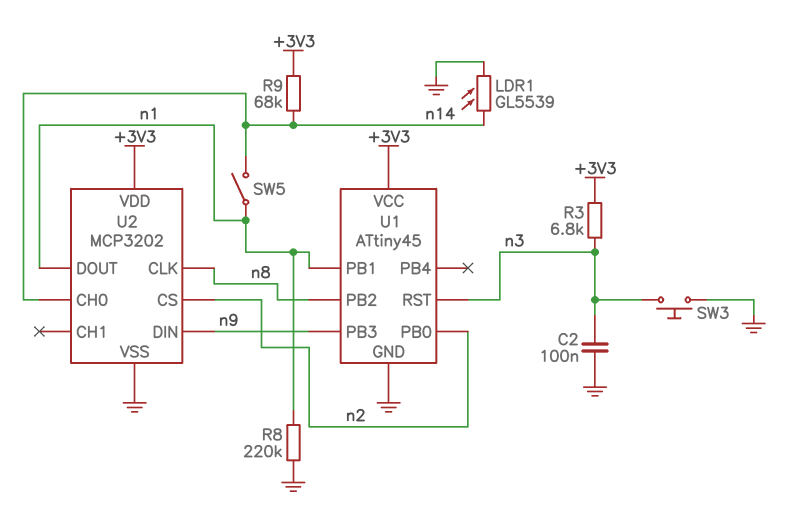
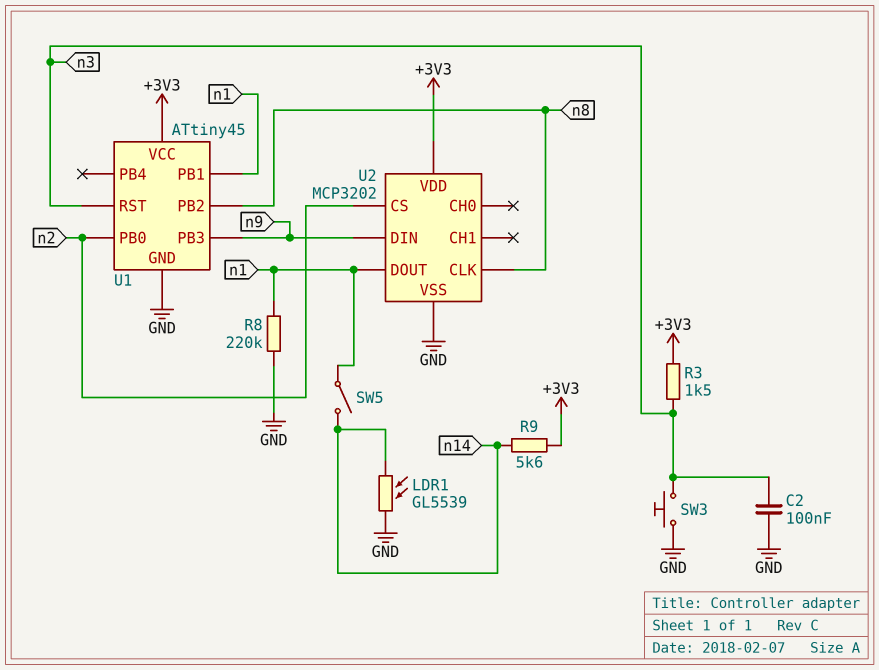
R3: 6.8k (+3V3, n3) -> 1.5k (+3V3, n3)
R9: 68k (+3V3, n14) -> 5.6k (+3V3, n14)
U2 pin CH0: n14 -> none

